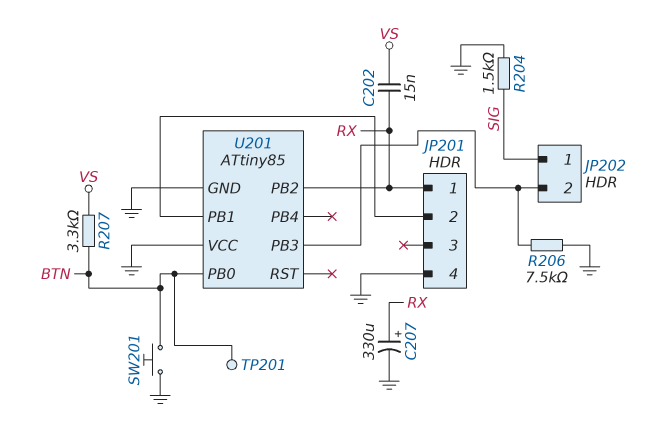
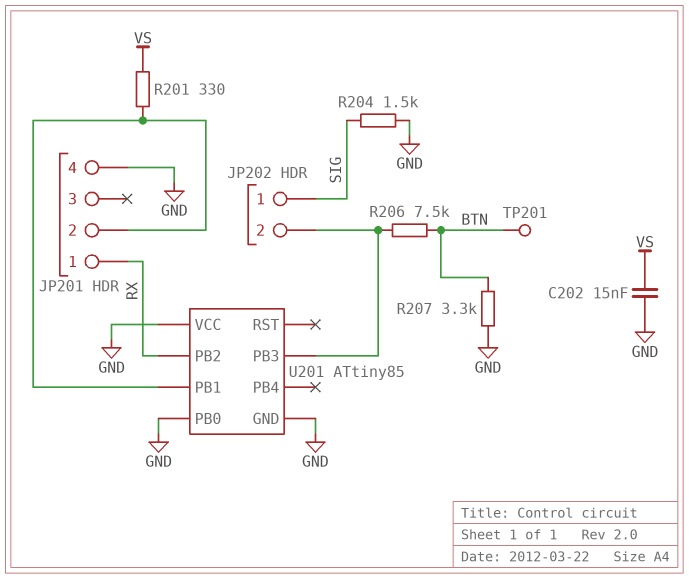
C202: 15nF (RX, VS) -> 15nF (GND, VS)
C207: 330uF (plus RX, minus GND) -> none
R201: none -> 330 (JP201/2, VS)
R206: 7.5k (GND, JP202/2) -> 7.5k (BTN, JP202/2)
R207: 3.3k (BTN, VS) -> 3.3k (BTN, GND)
SW201: button (BTN, GND) -> none
U201 pin PB0: BTN -> GND

